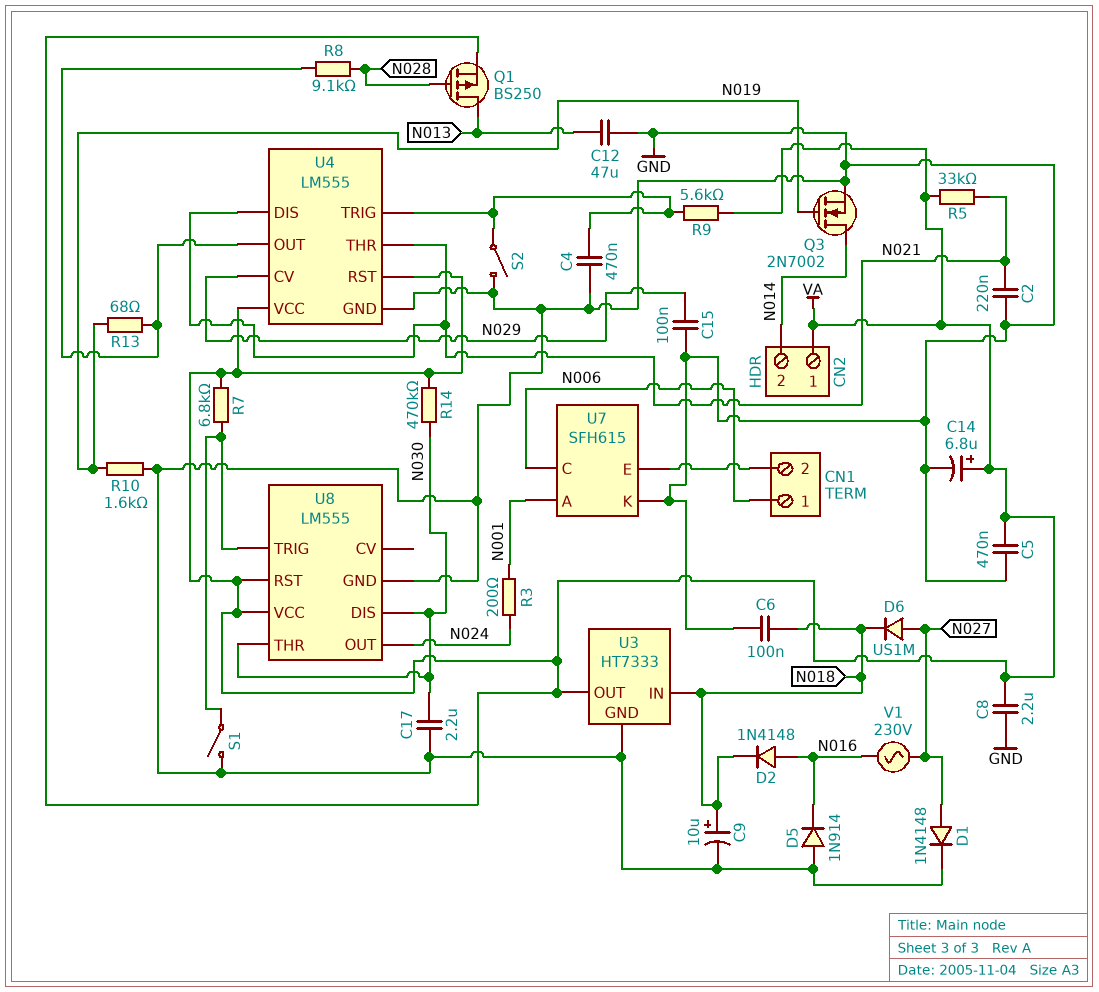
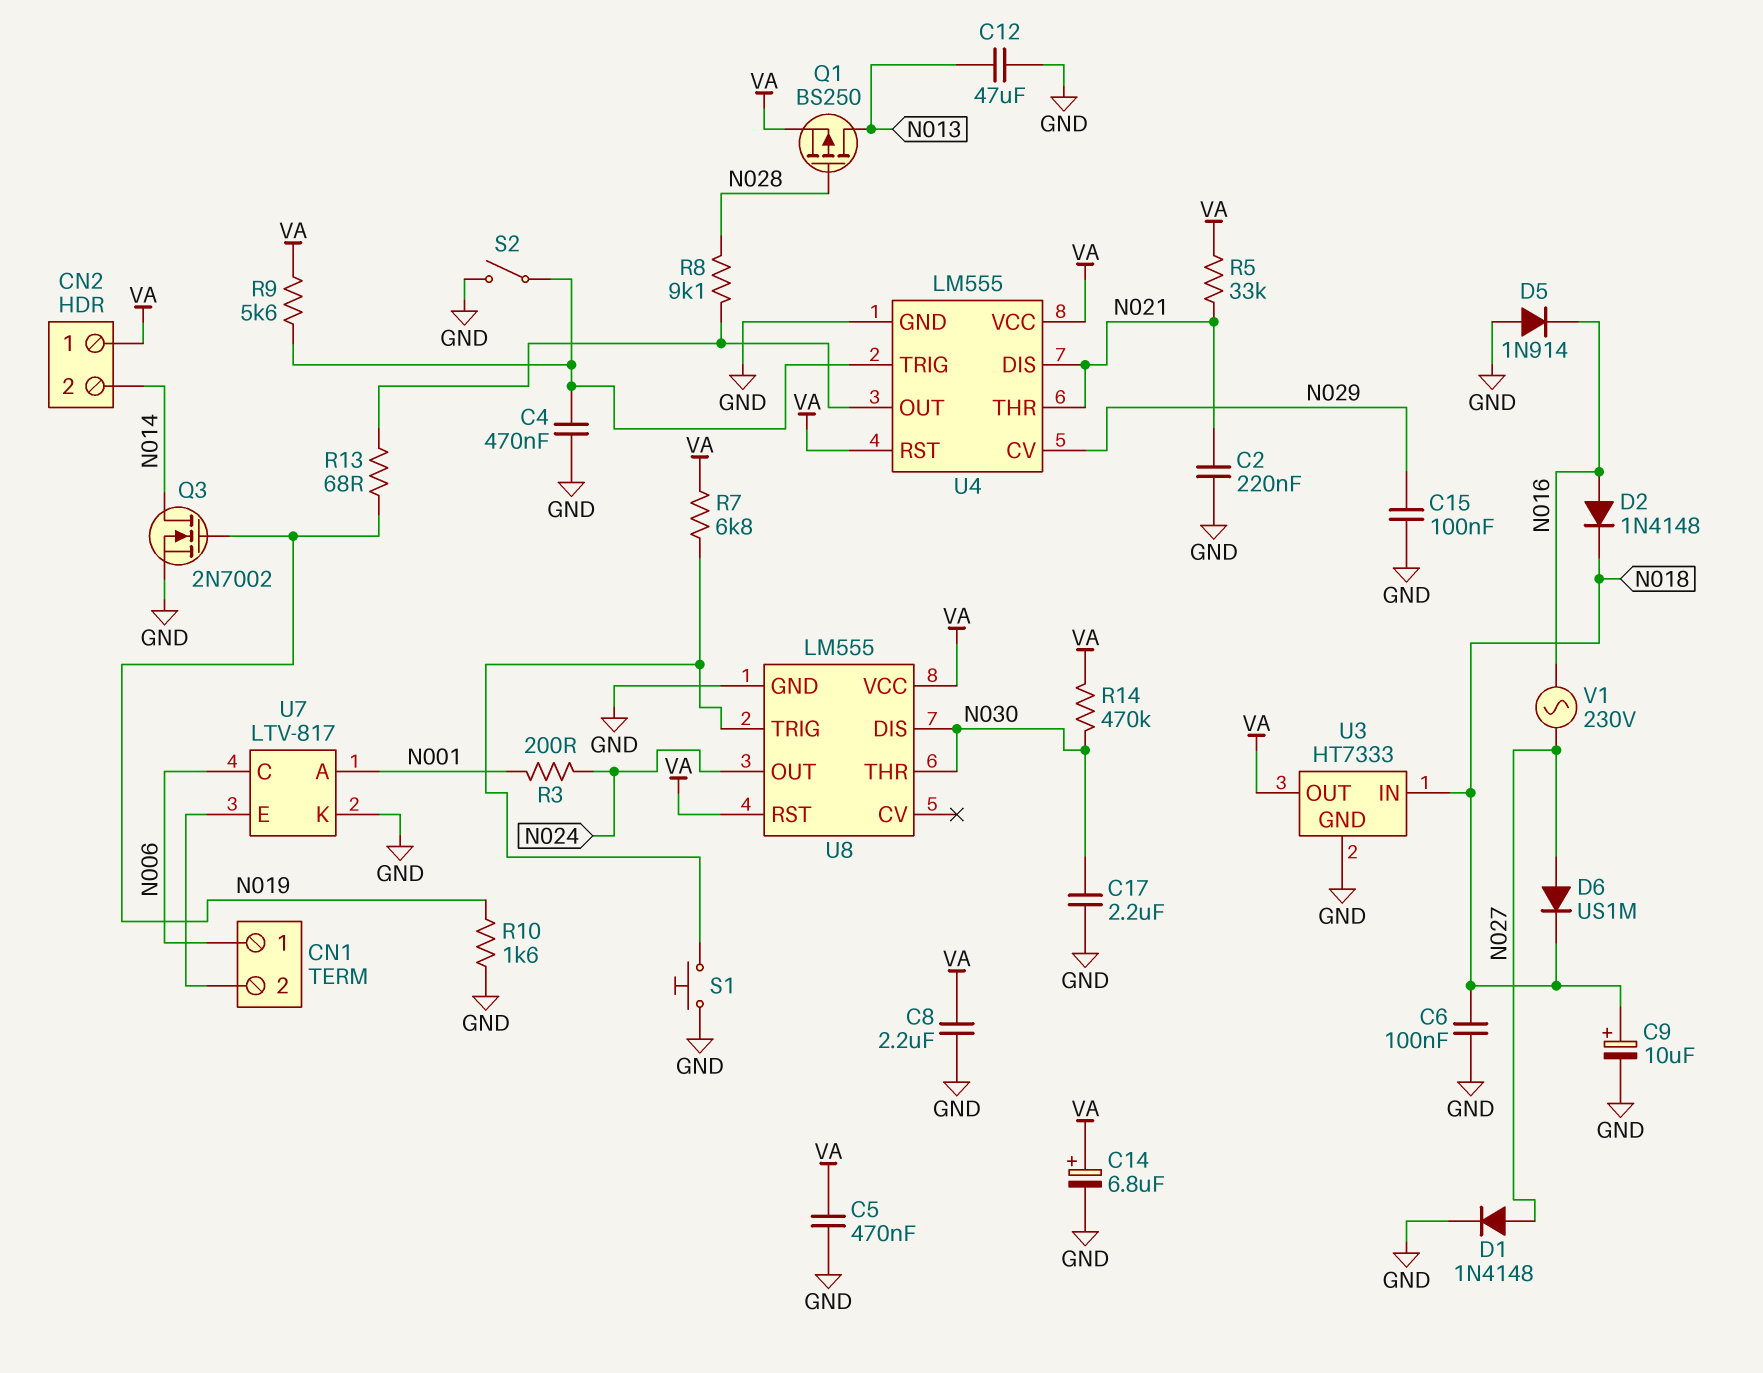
S1: switch (GND, U8/TRIG) -> button (GND, U8/TRIG)
U7: SFH615 -> LTV-817

